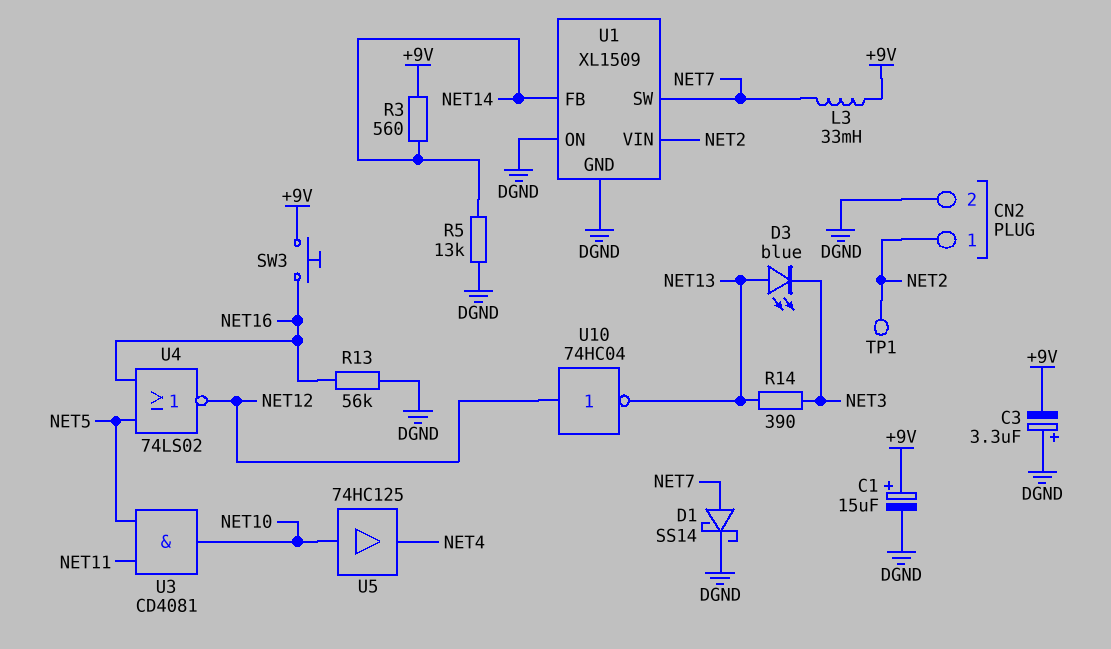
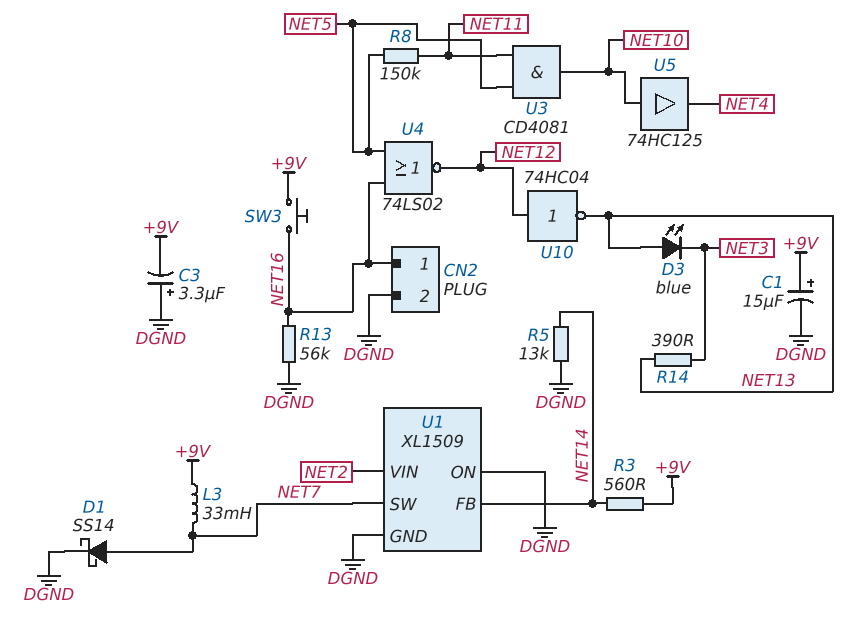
CN2 pin 1: NET2 -> NET16
R8: none -> 150k (NET5, NET11)
TP1: test point (NET2) -> none

